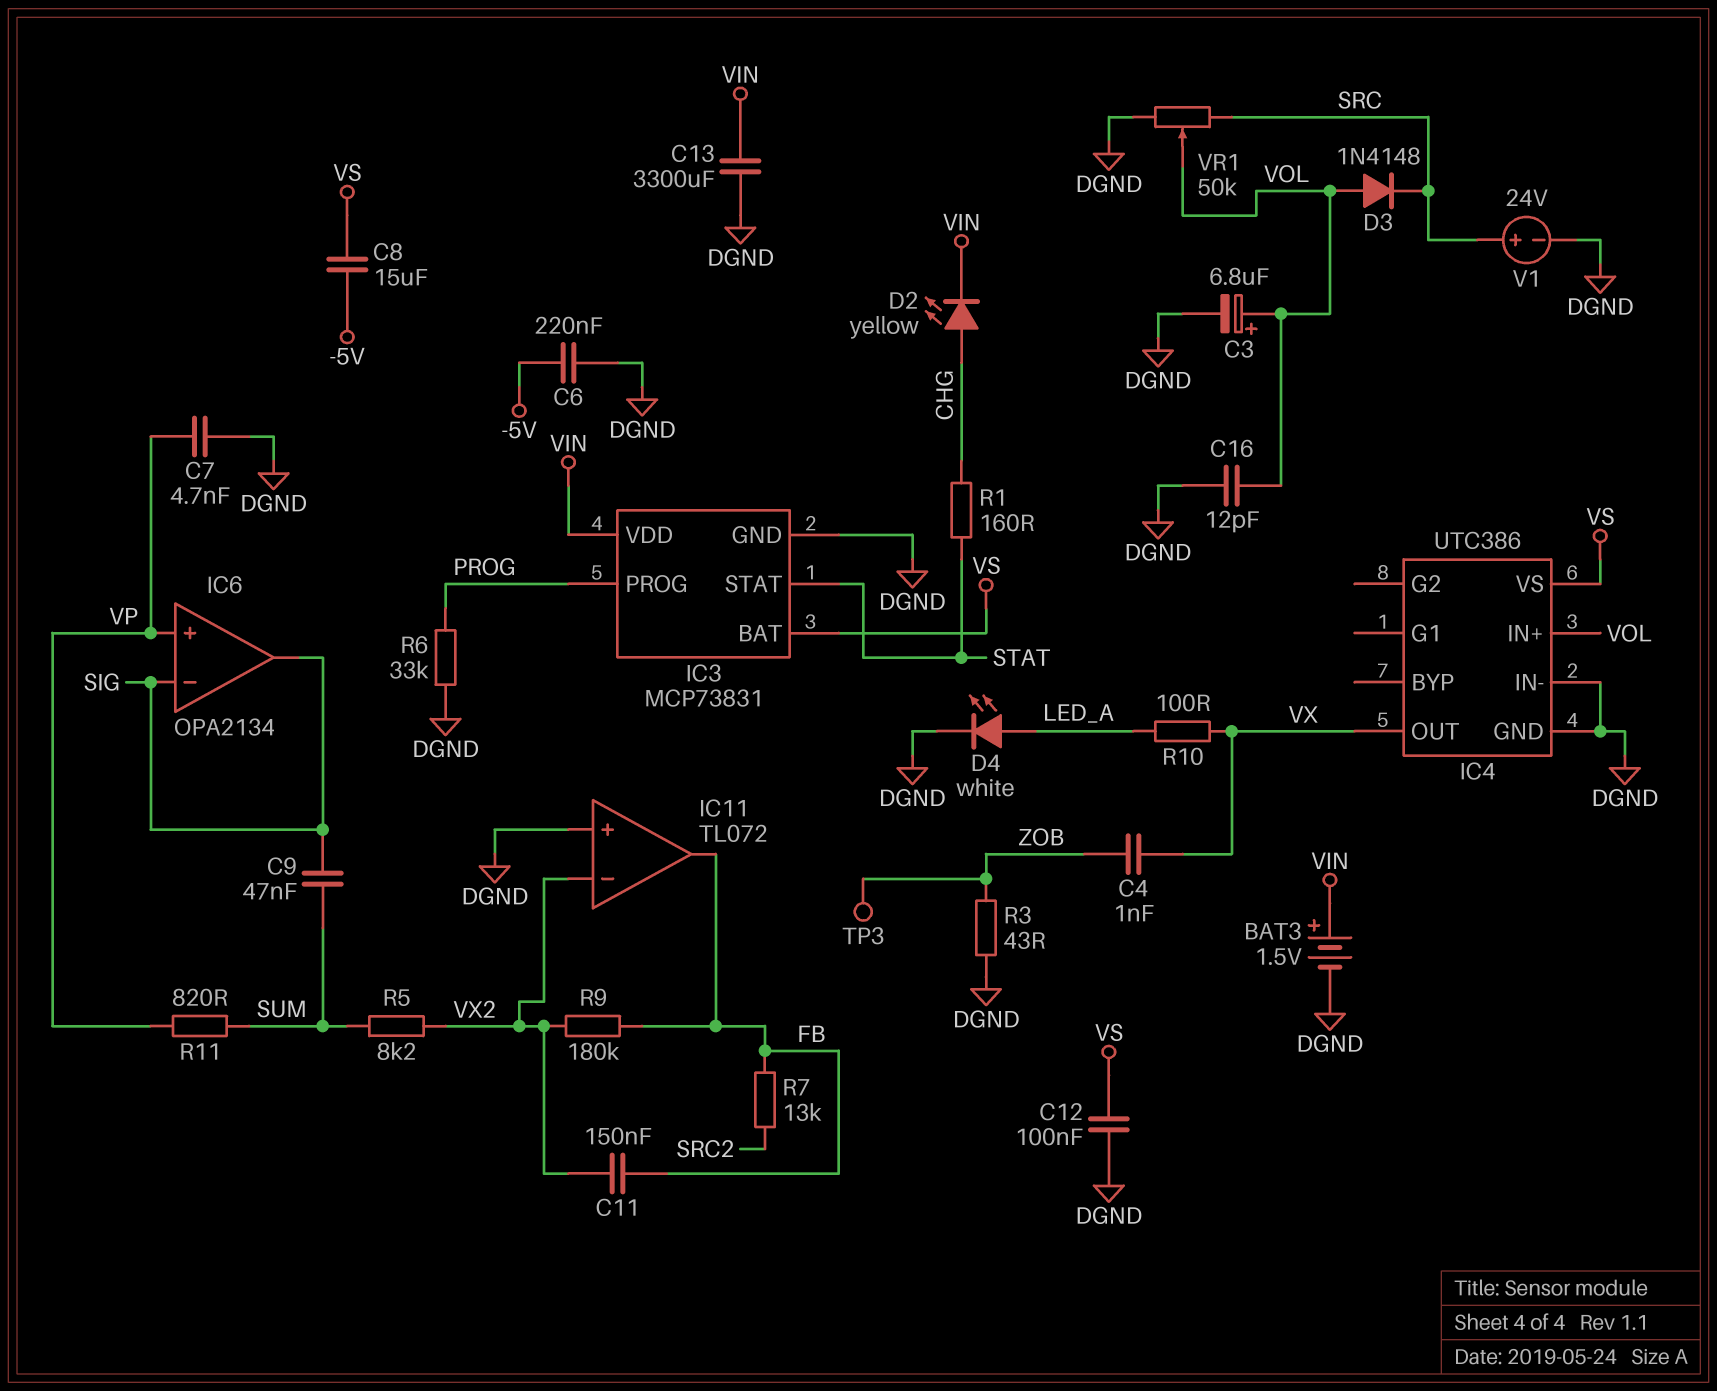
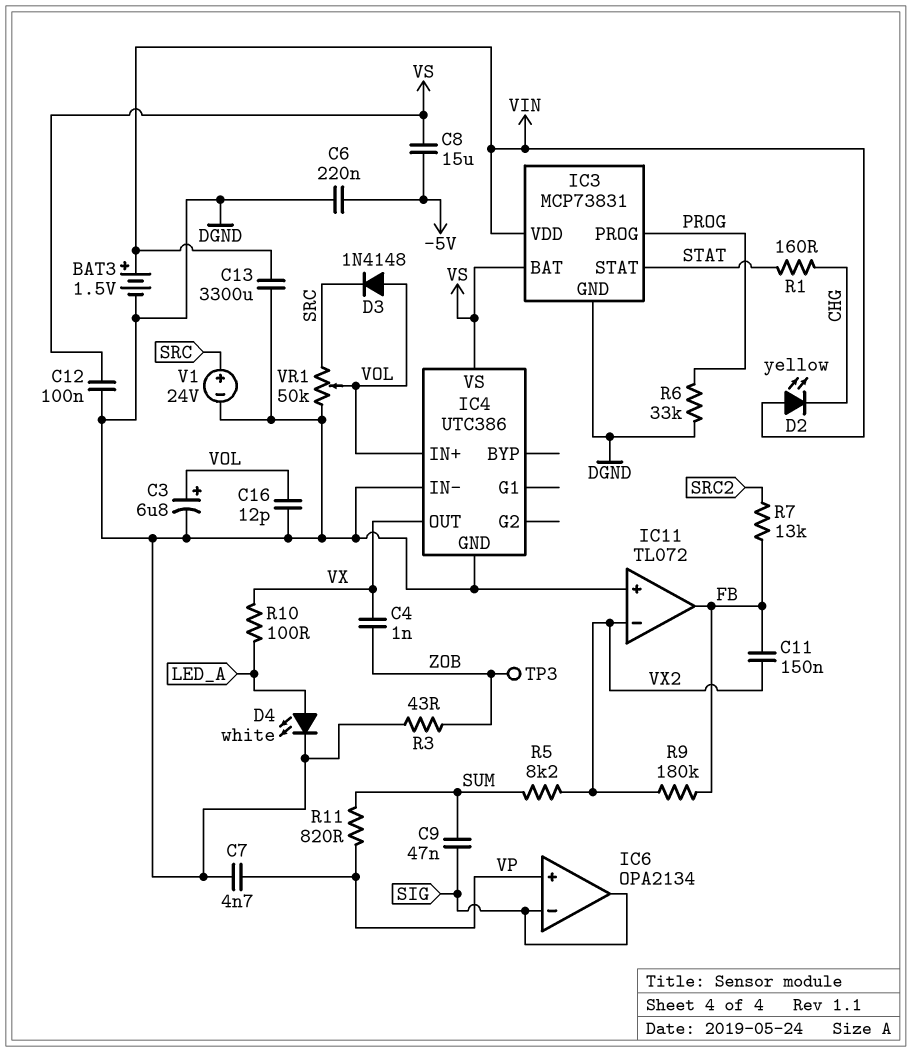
D2: LED yellow (A CHG, K VIN) -> LED yellow (A VIN, K CHG)

